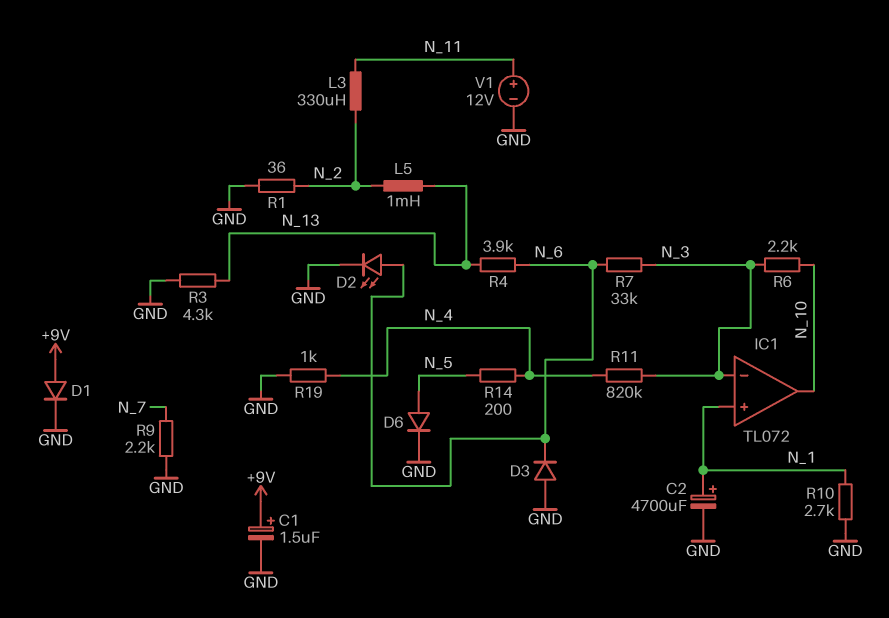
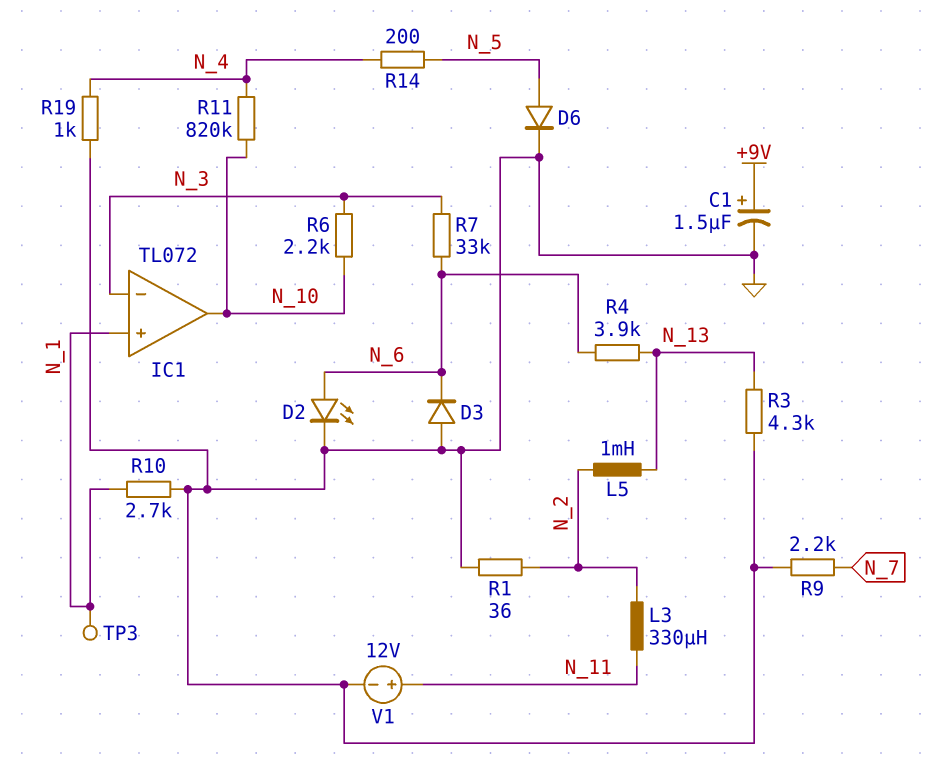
C2: 4700uF (plus N_1, minus GND) -> none
D1: diode (A +9V, K GND) -> none
R11: 820k (N_3, N_4) -> 820k (N_4, N_10)
TP3: none -> test point (N_1)

